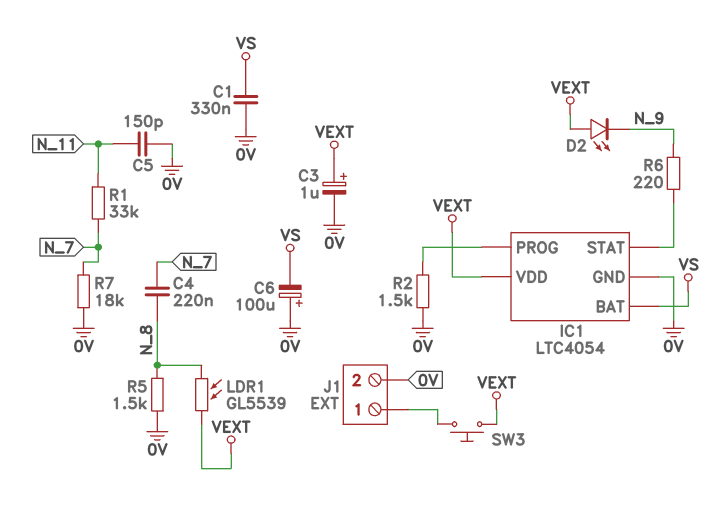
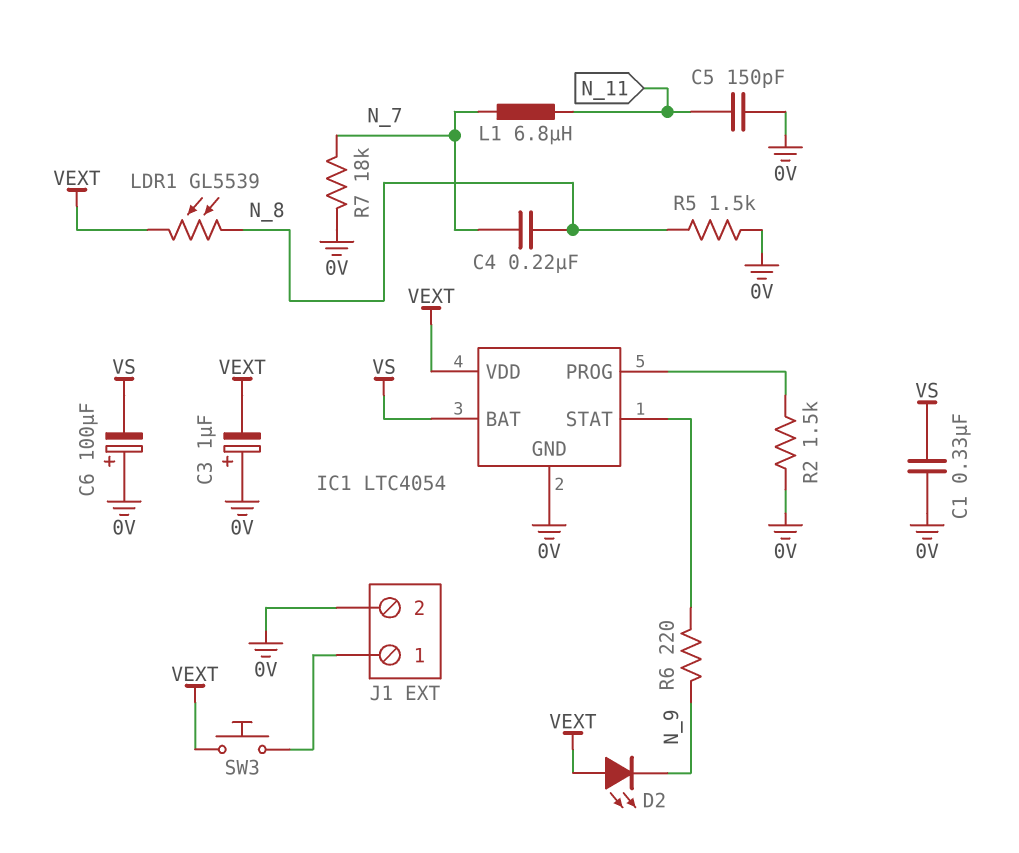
C3: 1uF (plus VEXT, minus 0V) -> 1uF (plus 0V, minus VEXT)
L1: none -> 6.8uH (N_7, N_11)
R1: 33k (N_7, N_11) -> none

